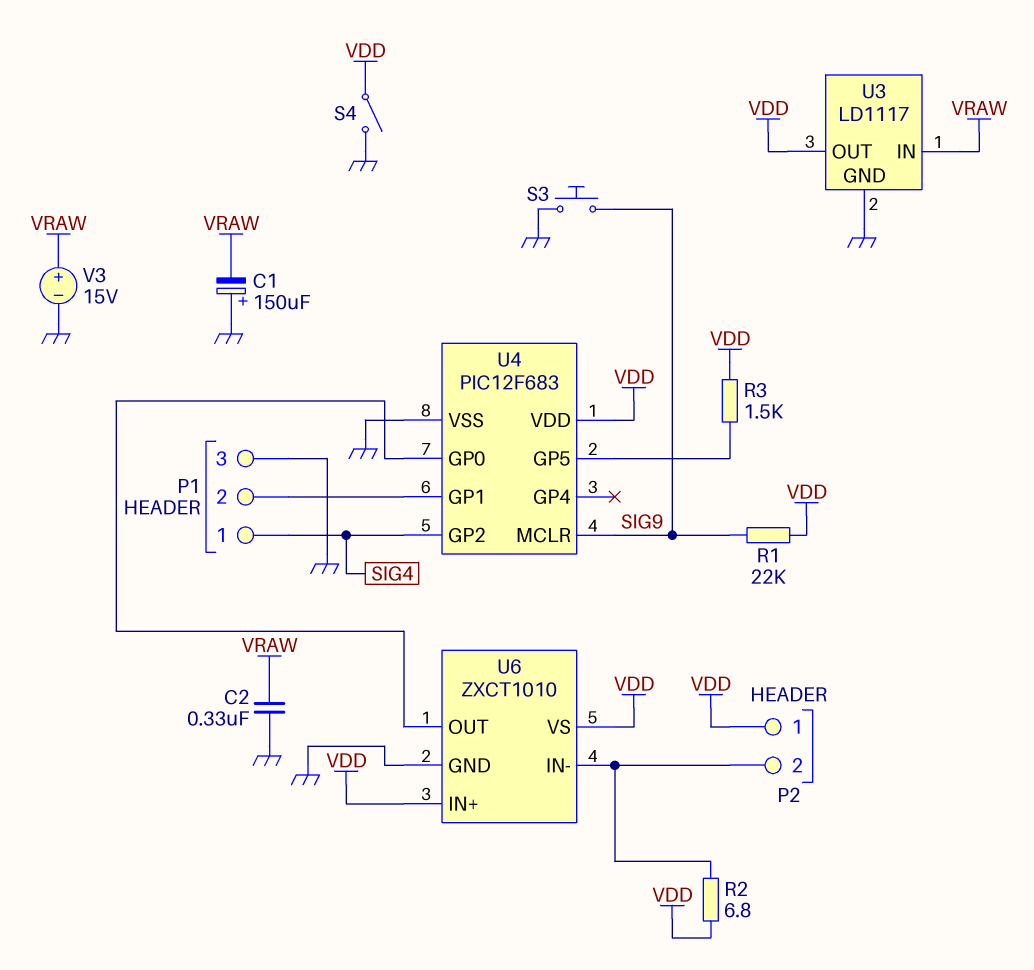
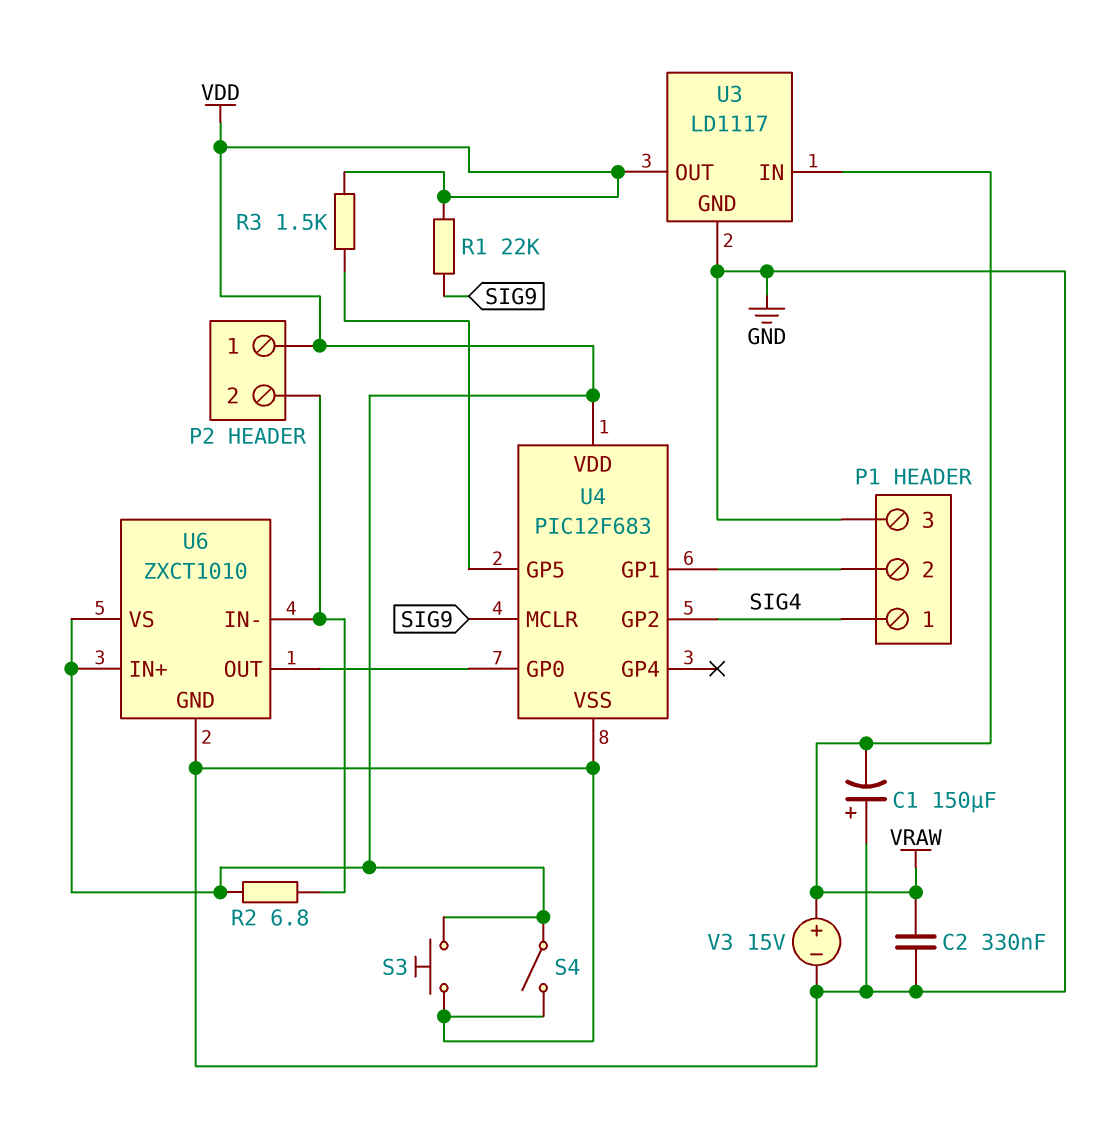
S3: button (GND, SIG9) -> button (GND, VDD)

